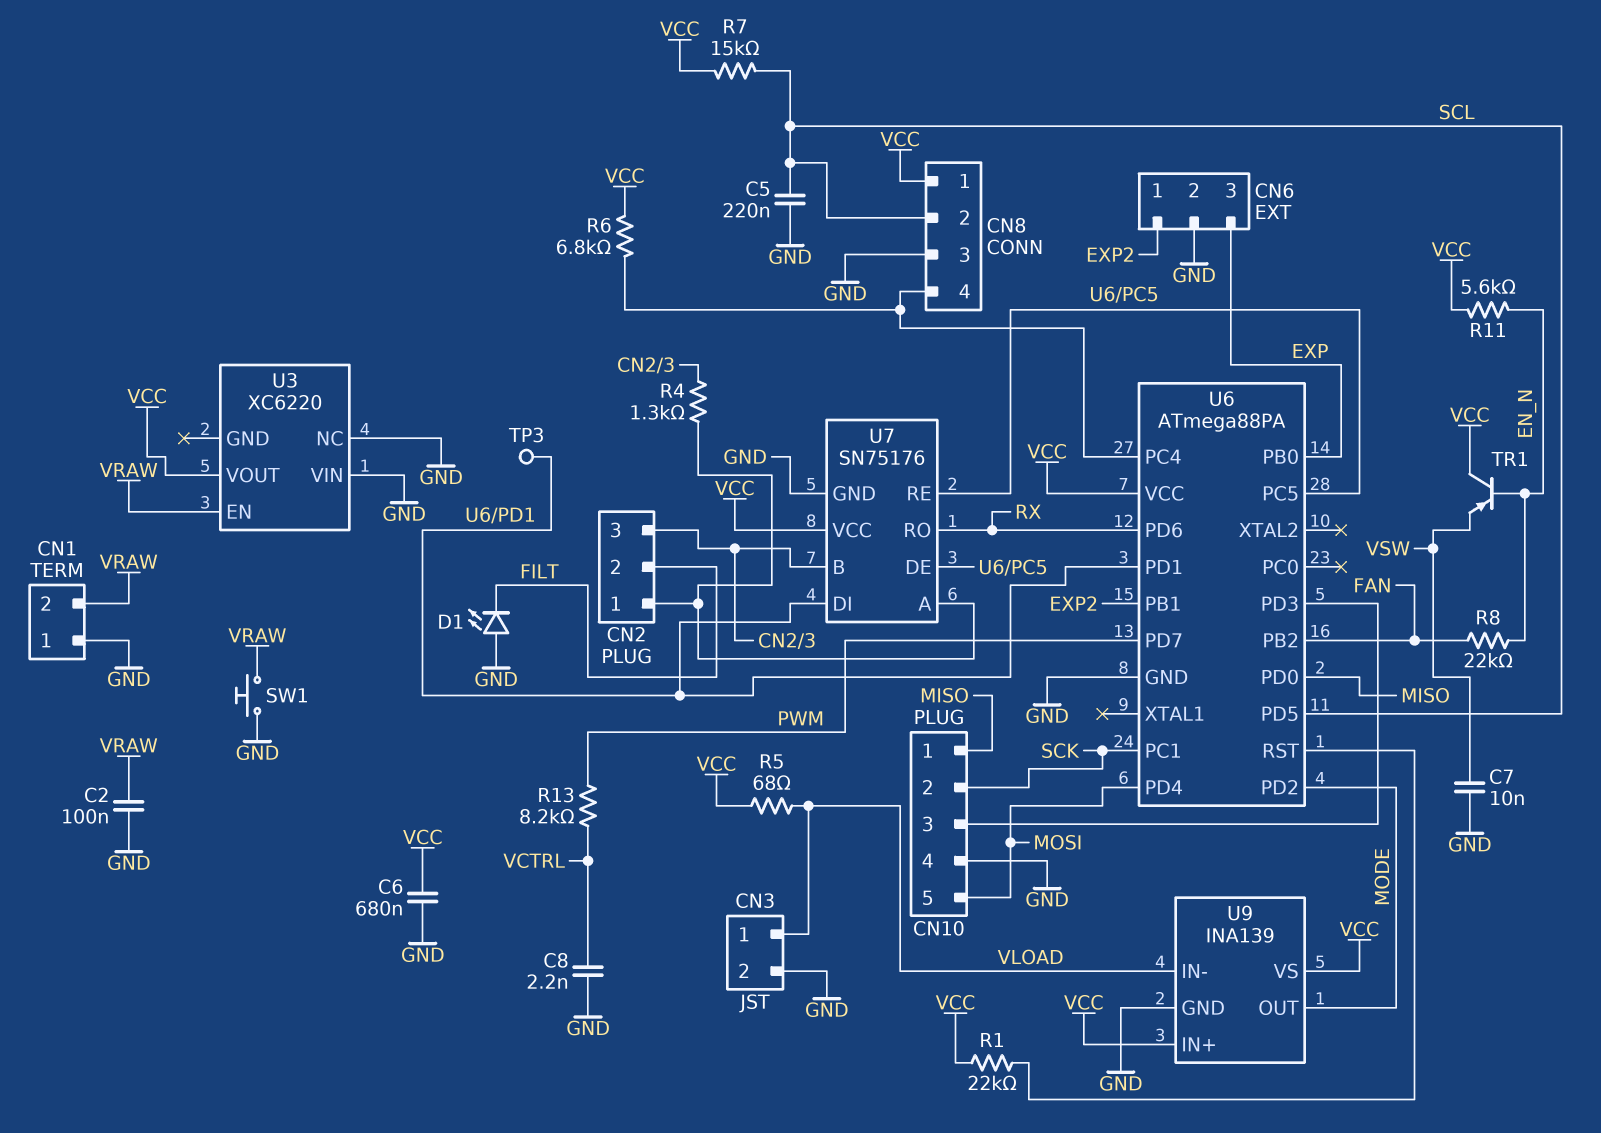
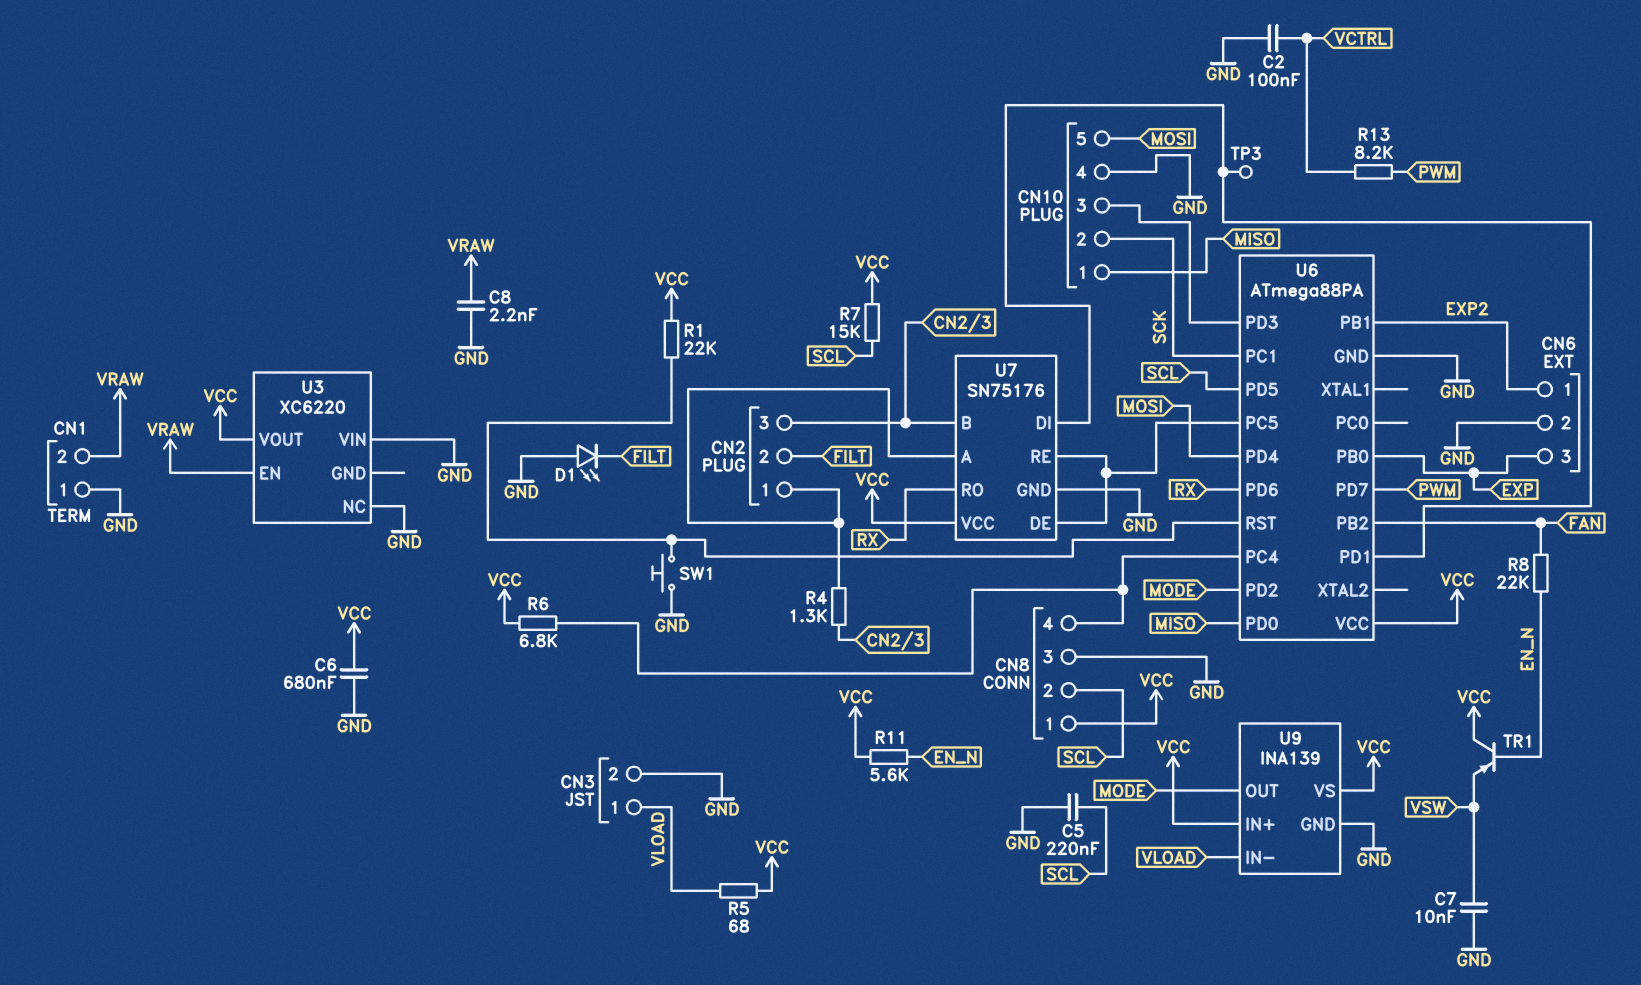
C2: 100nF (GND, VRAW) -> 100nF (GND, VCTRL)
C8: 2.2nF (GND, VCTRL) -> 2.2nF (GND, VRAW)
SW1: button (GND, VRAW) -> button (GND, U6/RST)

